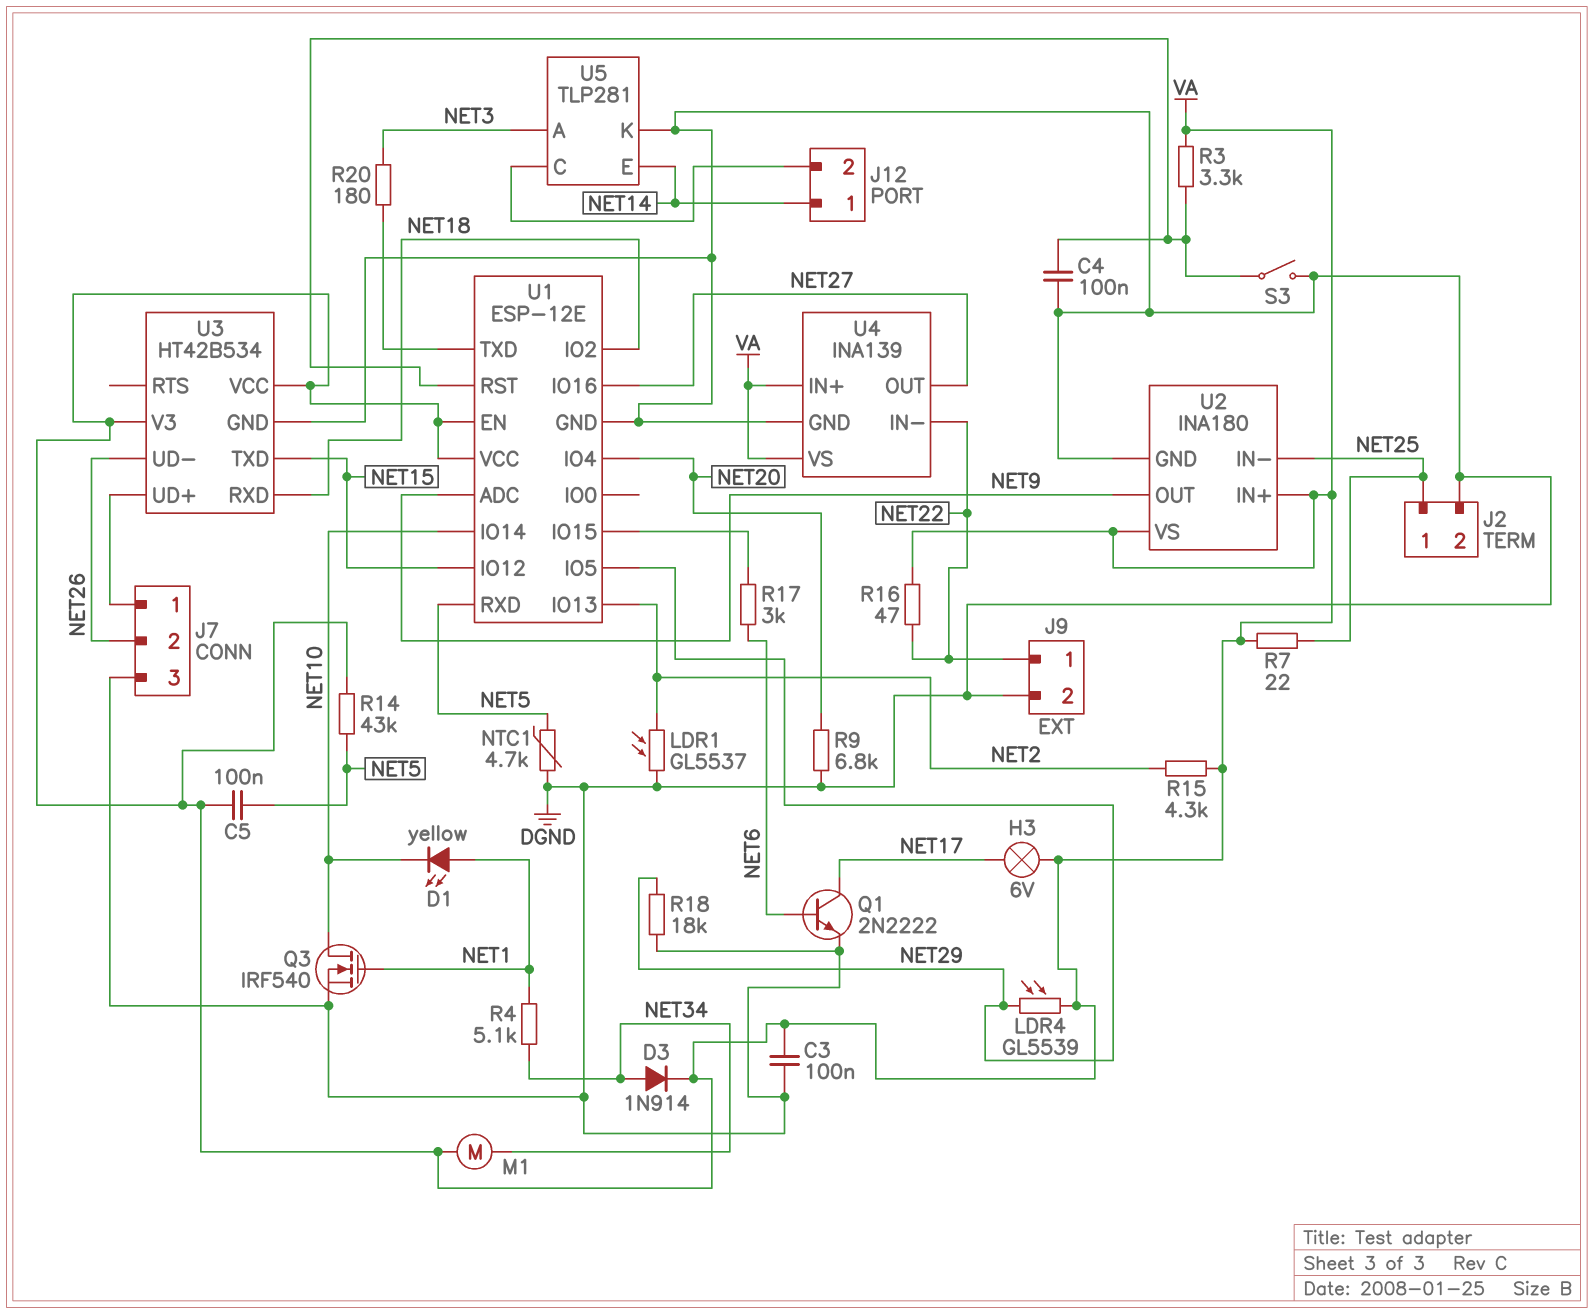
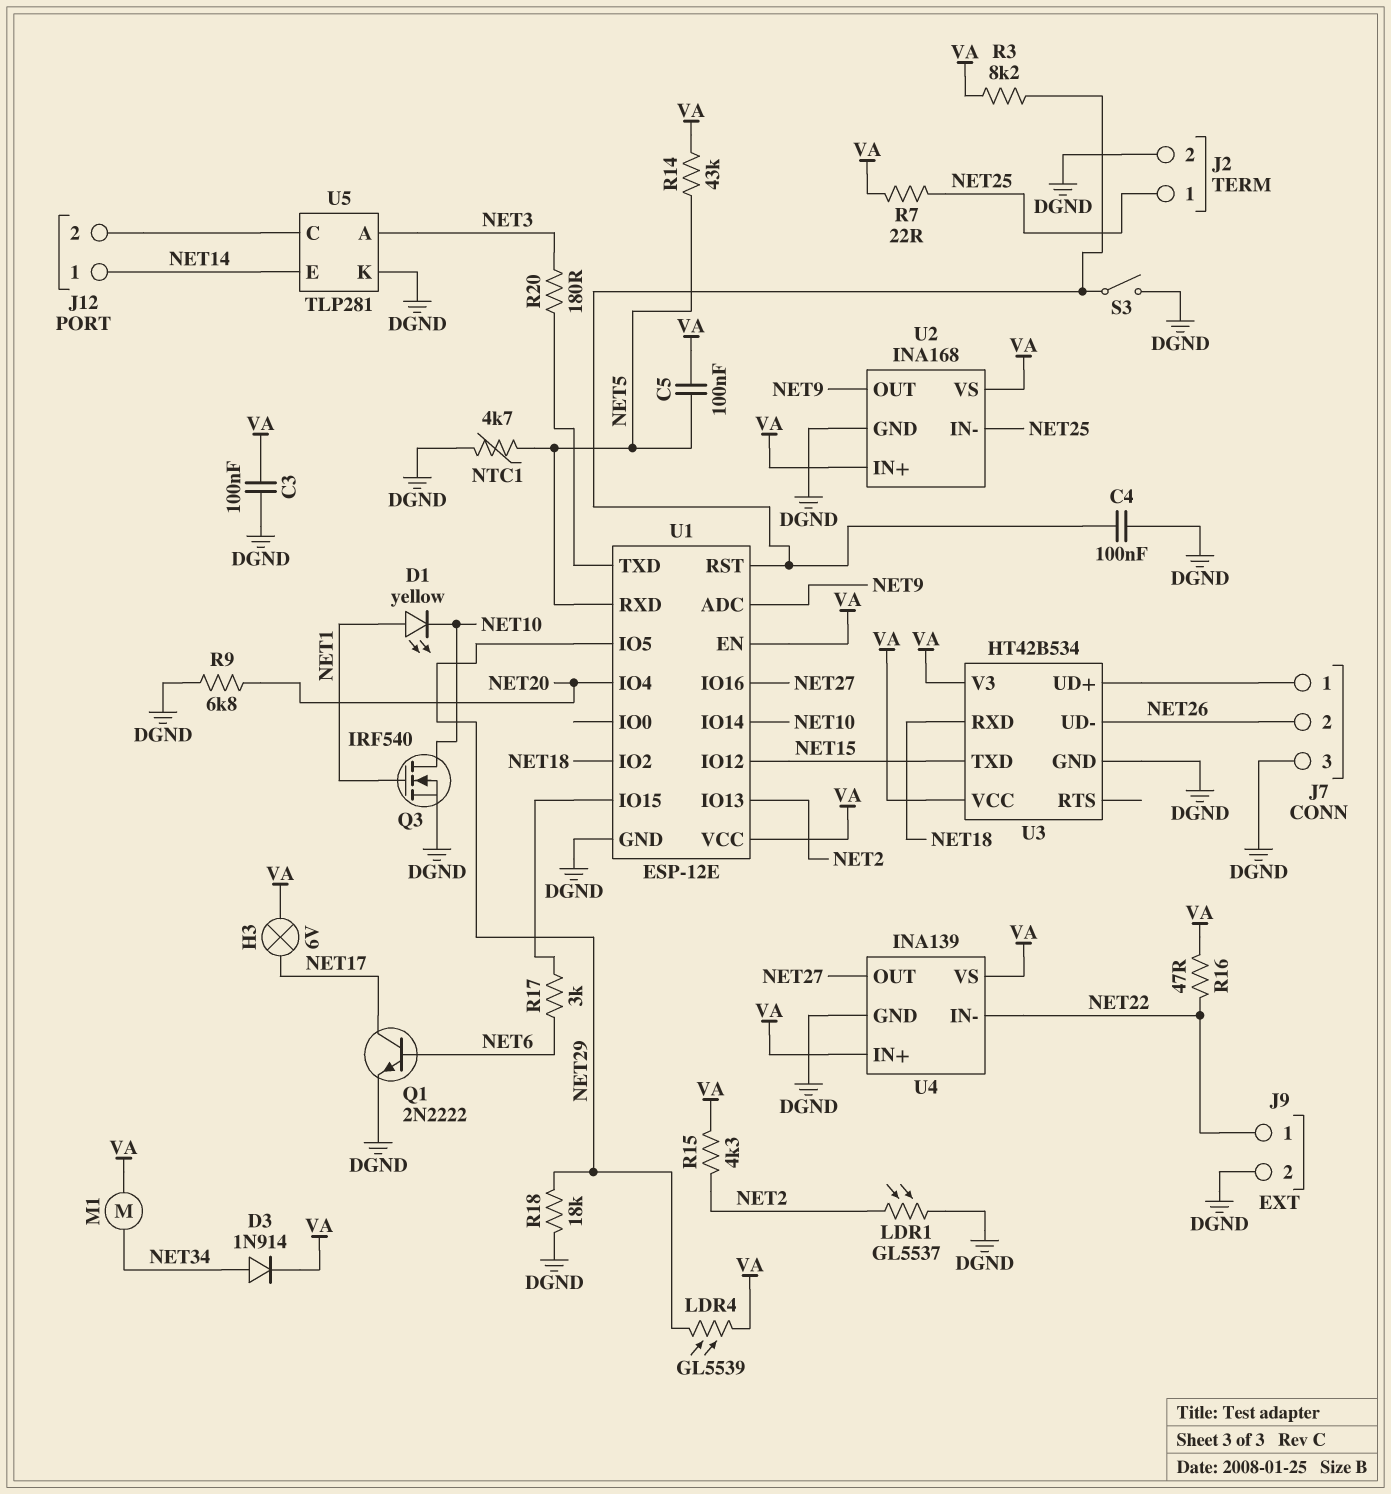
R3: 3.3k (U1/RST, VA) -> 8.2k (U1/RST, VA)
R4: 5.1k (NET1, NET34) -> none
U2: INA180 -> INA168

